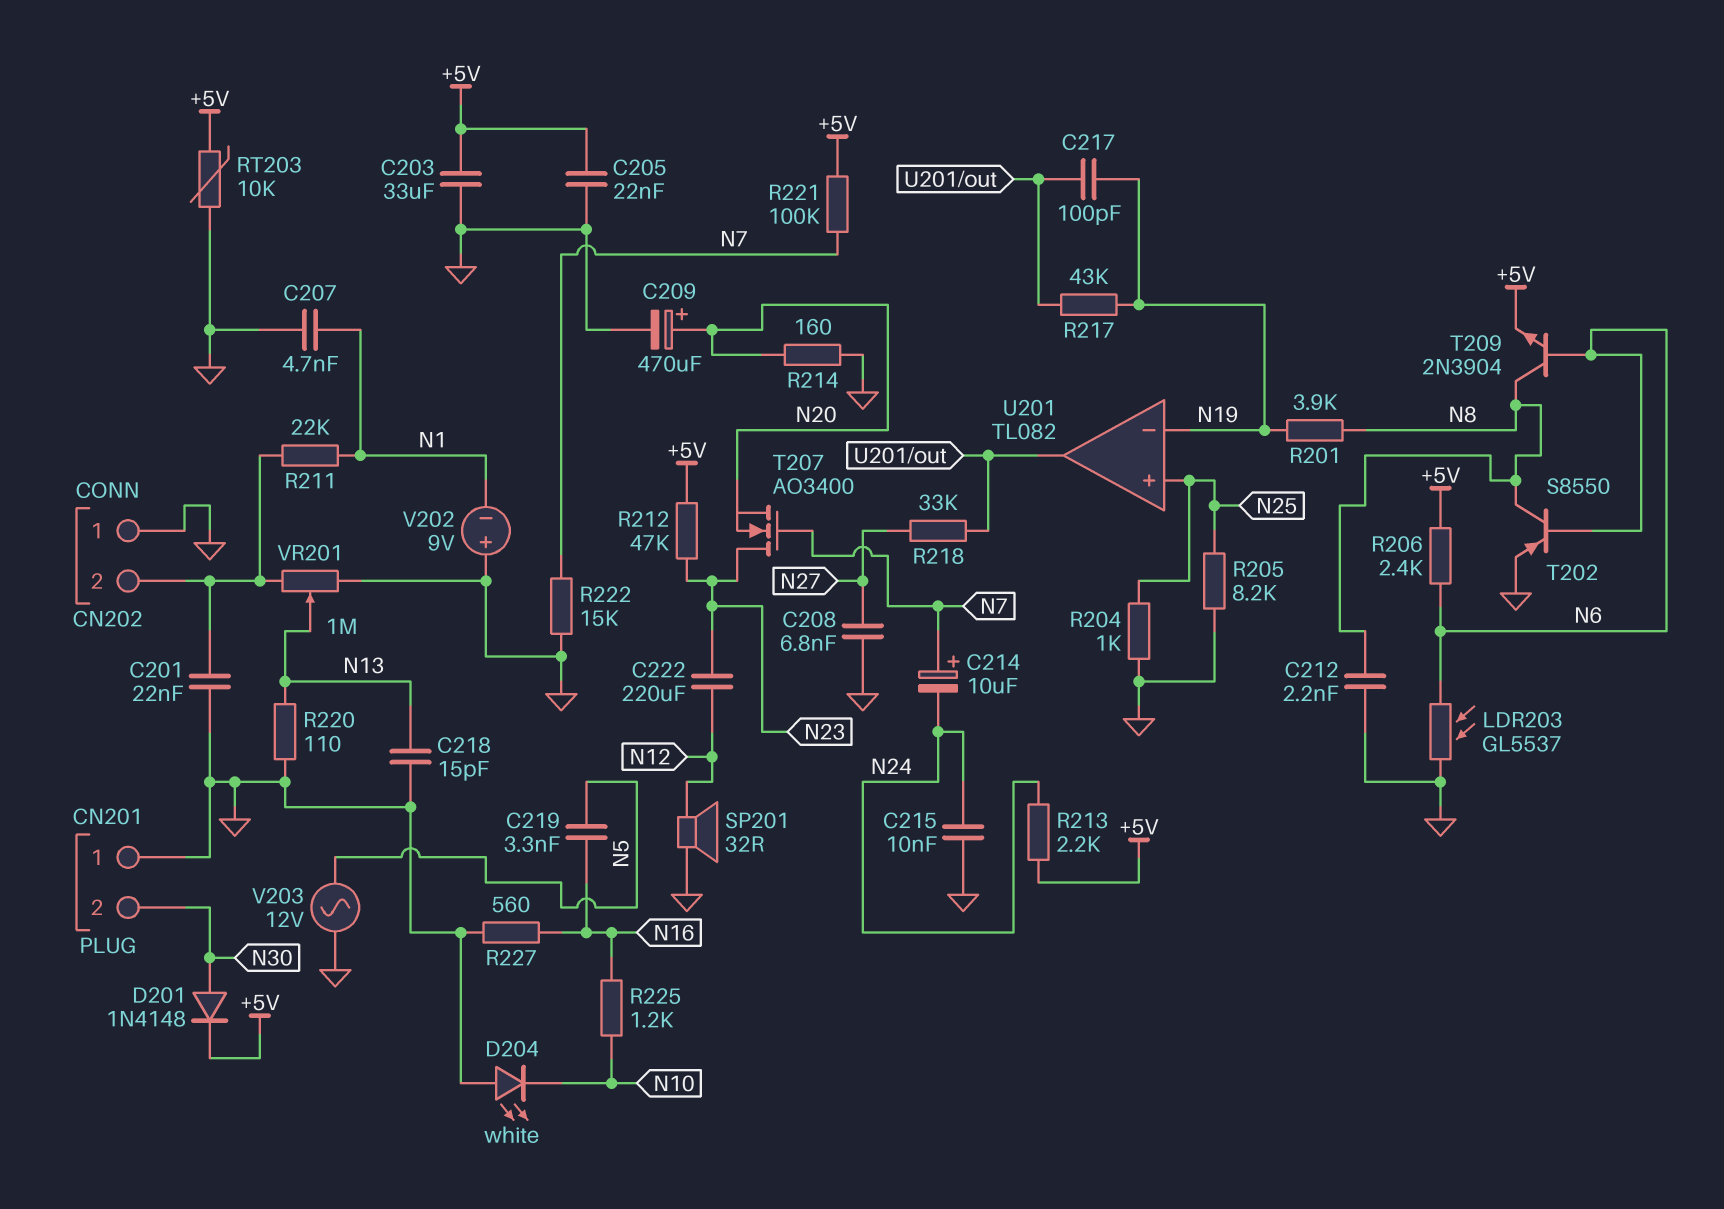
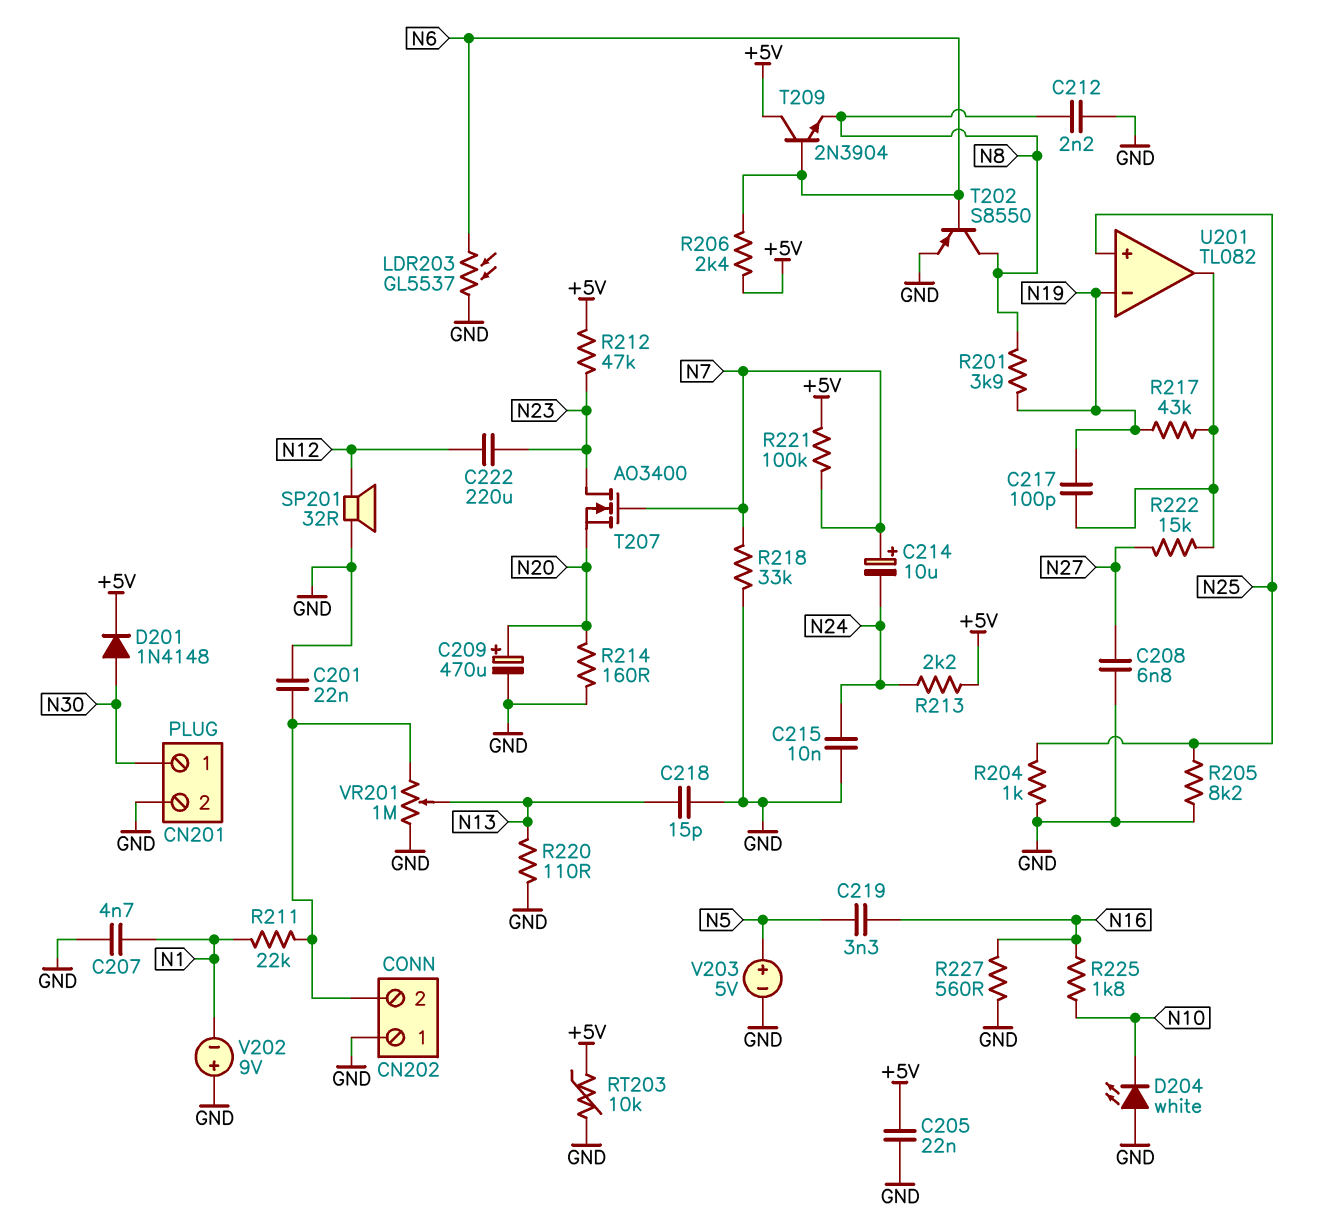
C203: 33uF (+5V, GND) -> none
CN201 pin 1: GND -> N30
CN201 pin 2: N30 -> GND
R218: 33k (N27, U201/out) -> 33k (GND, N7)
R222: 15k (GND, N7) -> 15k (N27, U201/out)
R225: 1.2k (N10, N16) -> 1.8k (N10, N16)
T209: NPN 2N3904 (B N6, C N8, E +5V) -> NPN 2N3904 (B N6, C +5V, E N8)
V203: AC 12V (GND, N5) -> 5V (plus N5, minus GND)

